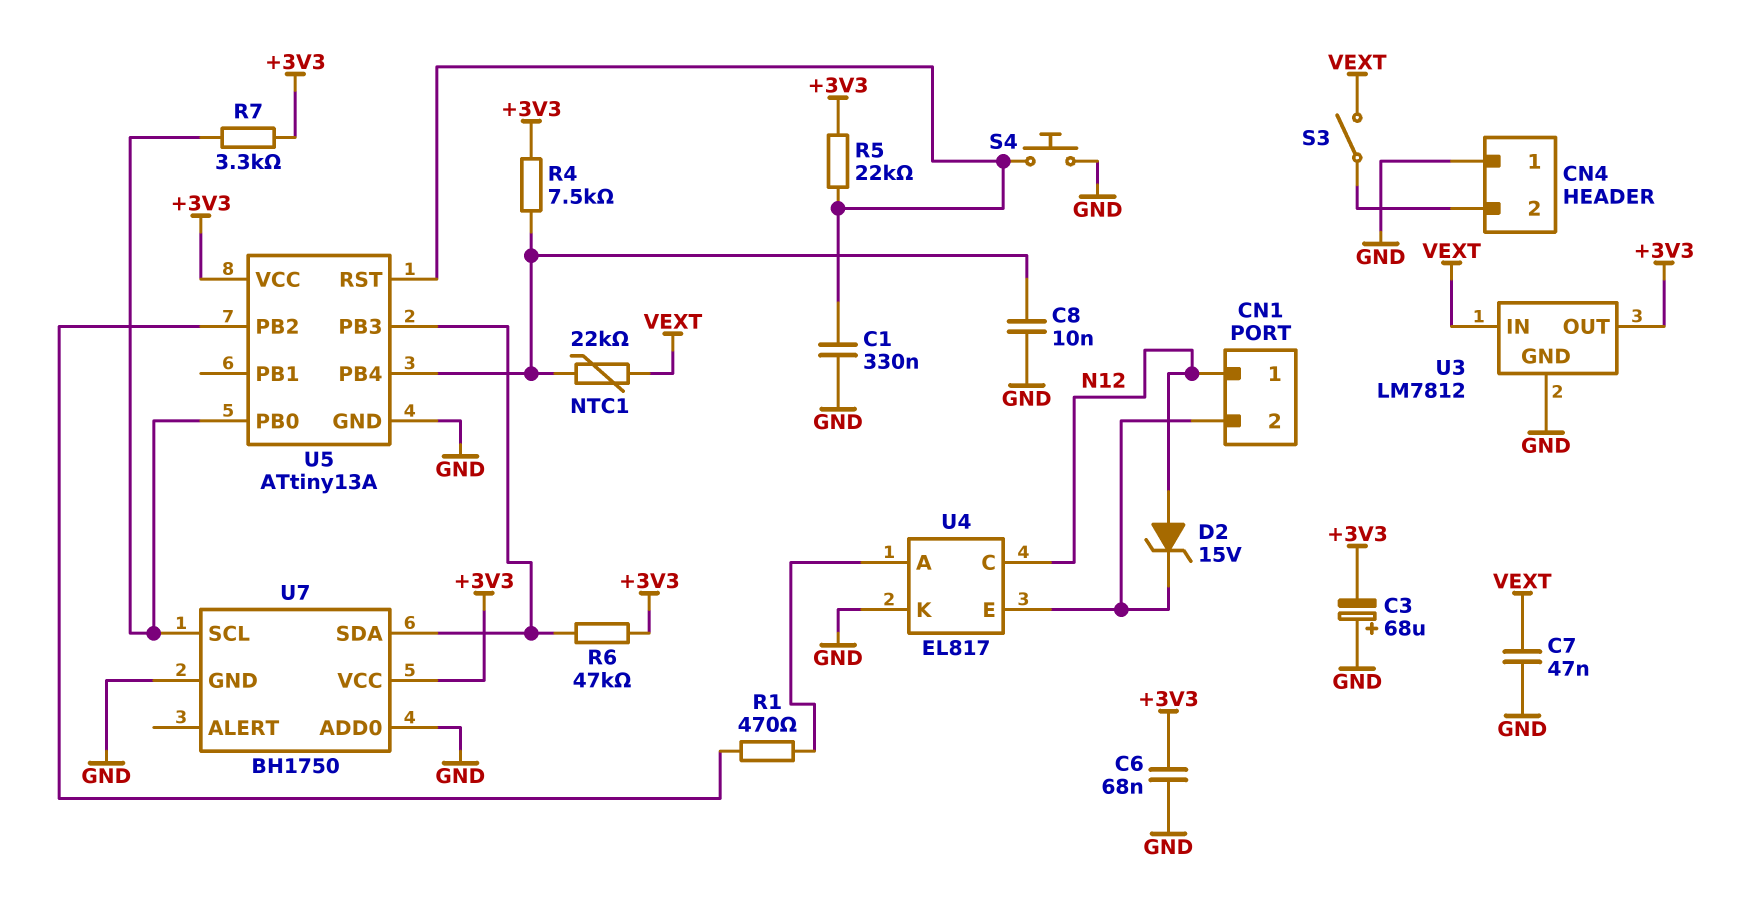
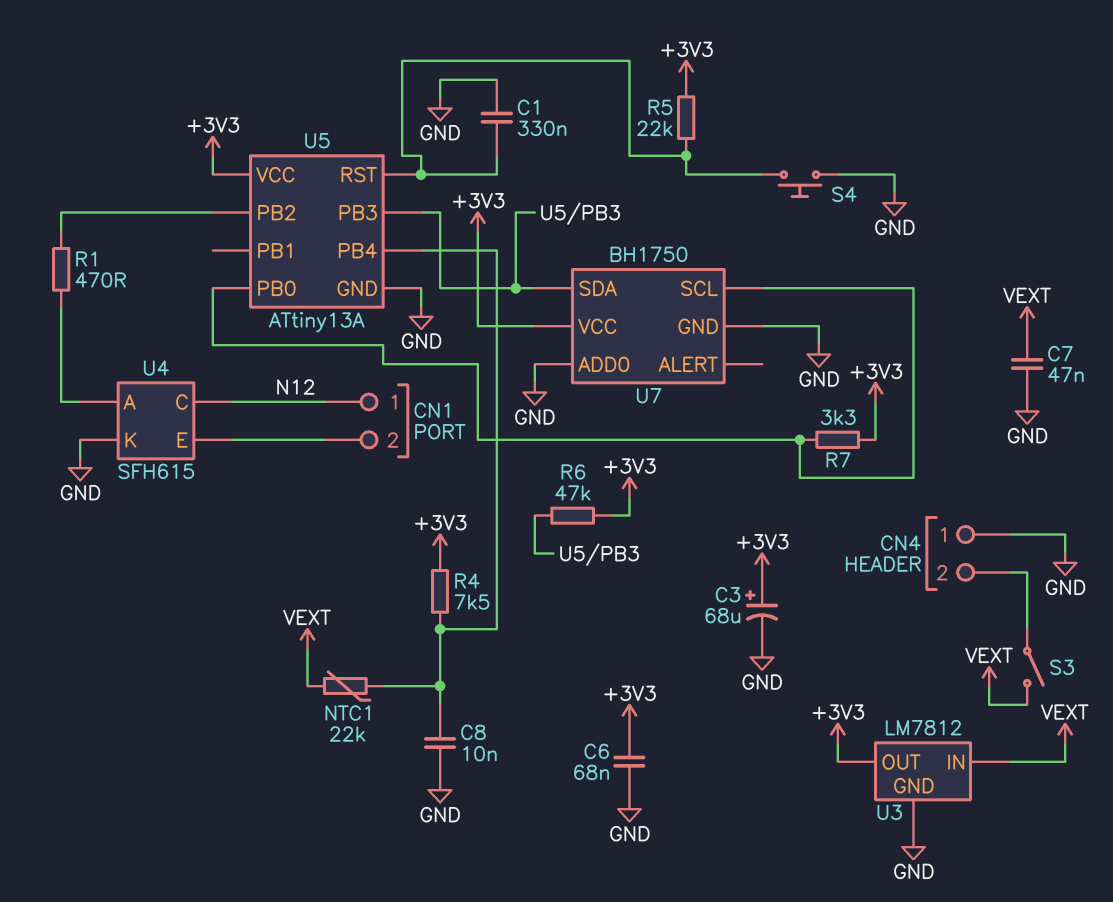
C3: 68uF (plus GND, minus +3V3) -> 68uF (plus +3V3, minus GND)
D2: zener 15V (A N12, K CN1/2) -> none
U4: EL817 -> SFH615

